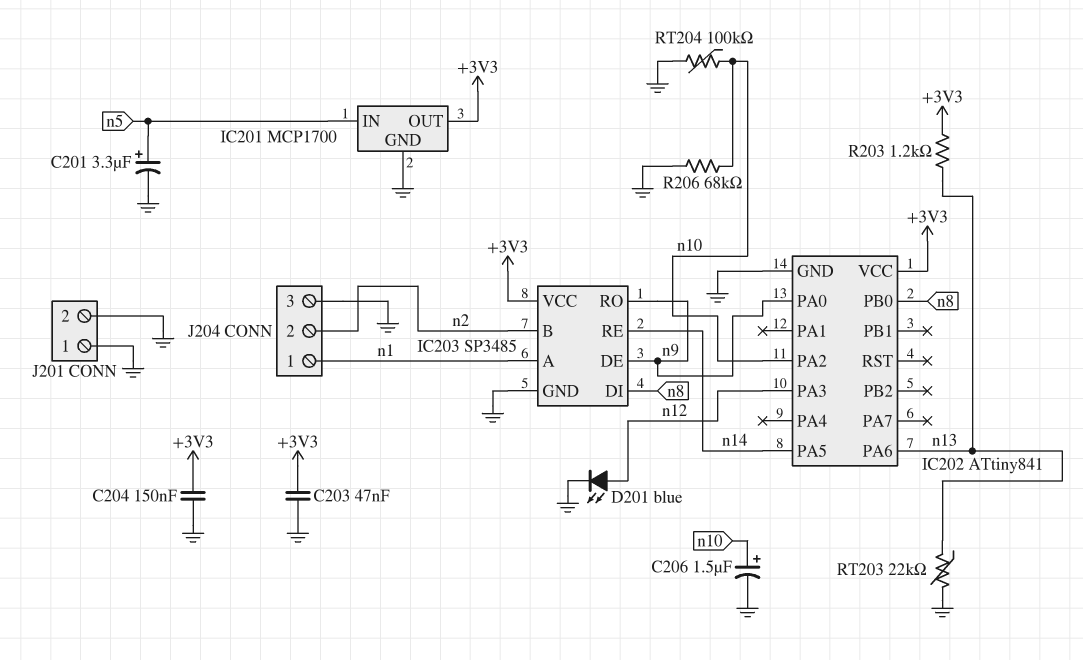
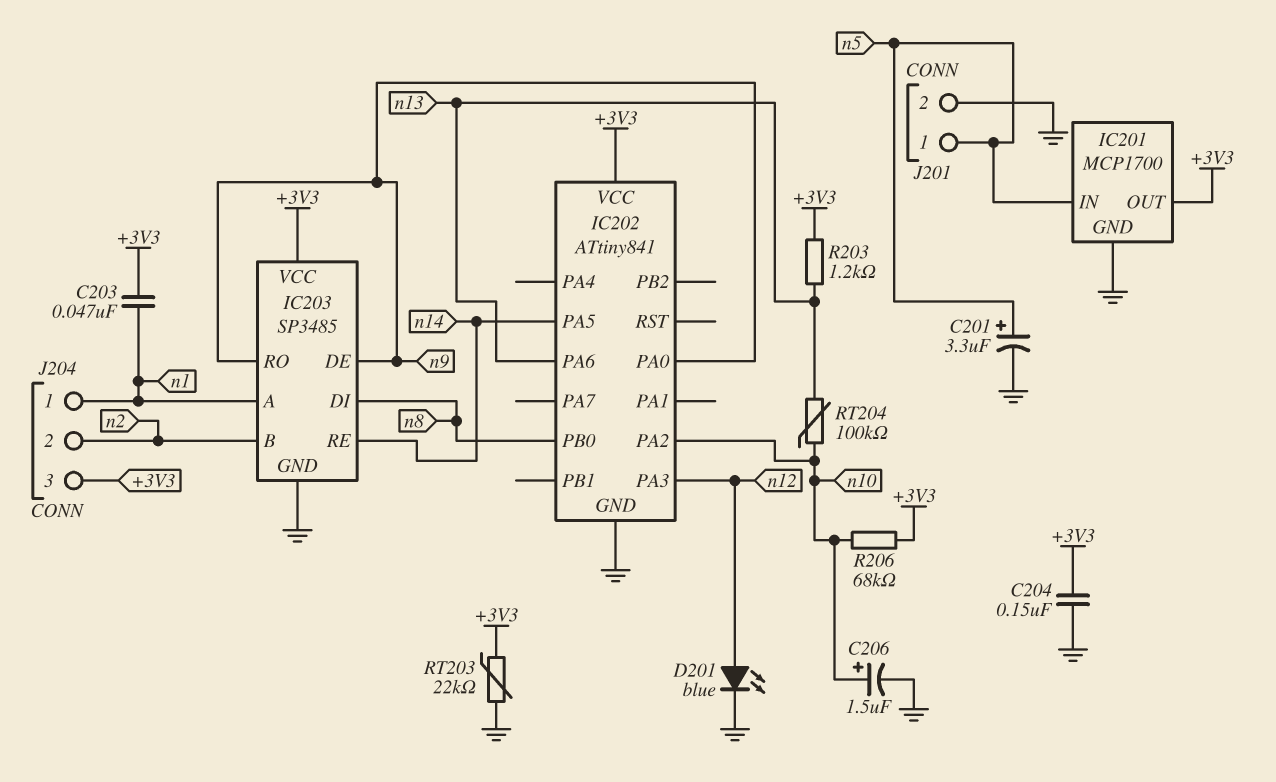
C203: 47nF (+3V3, GND) -> 47nF (+3V3, n1)
J201 pin 1: GND -> n5
J204 pin 3: GND -> +3V3
R206: 68k (GND, n10) -> 68k (+3V3, n10)
RT203: 22k (GND, n13) -> 22k (+3V3, GND)
RT204: 100k (GND, n10) -> 100k (n10, n13)

